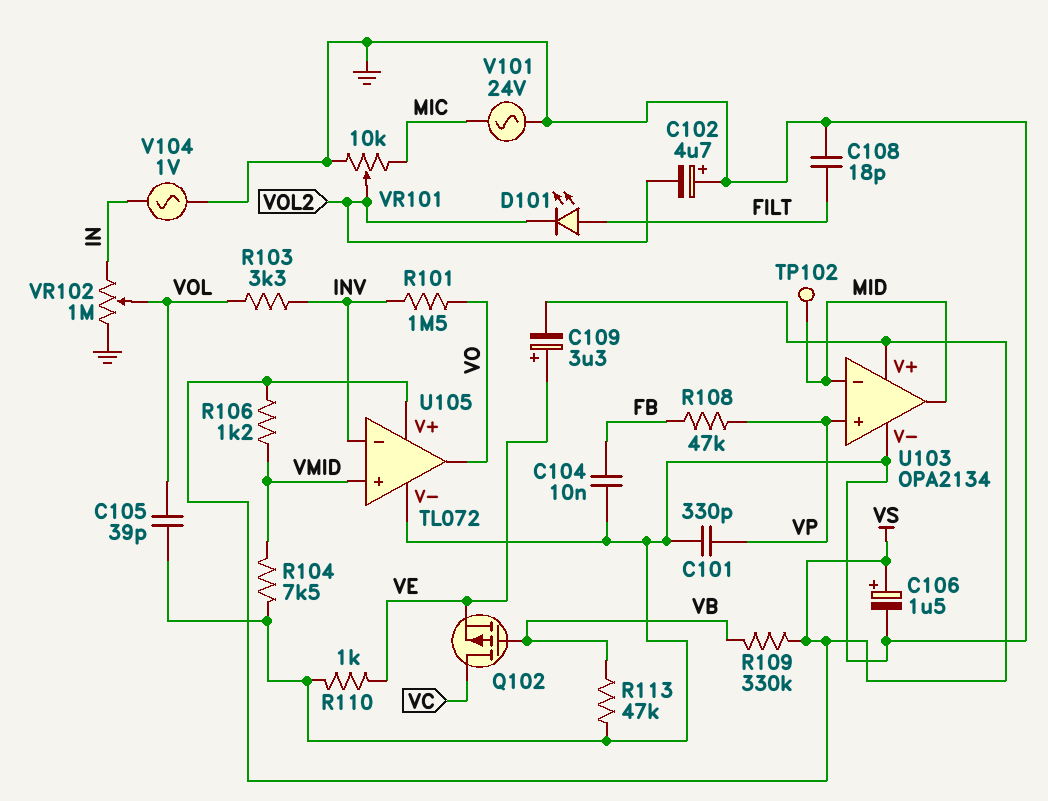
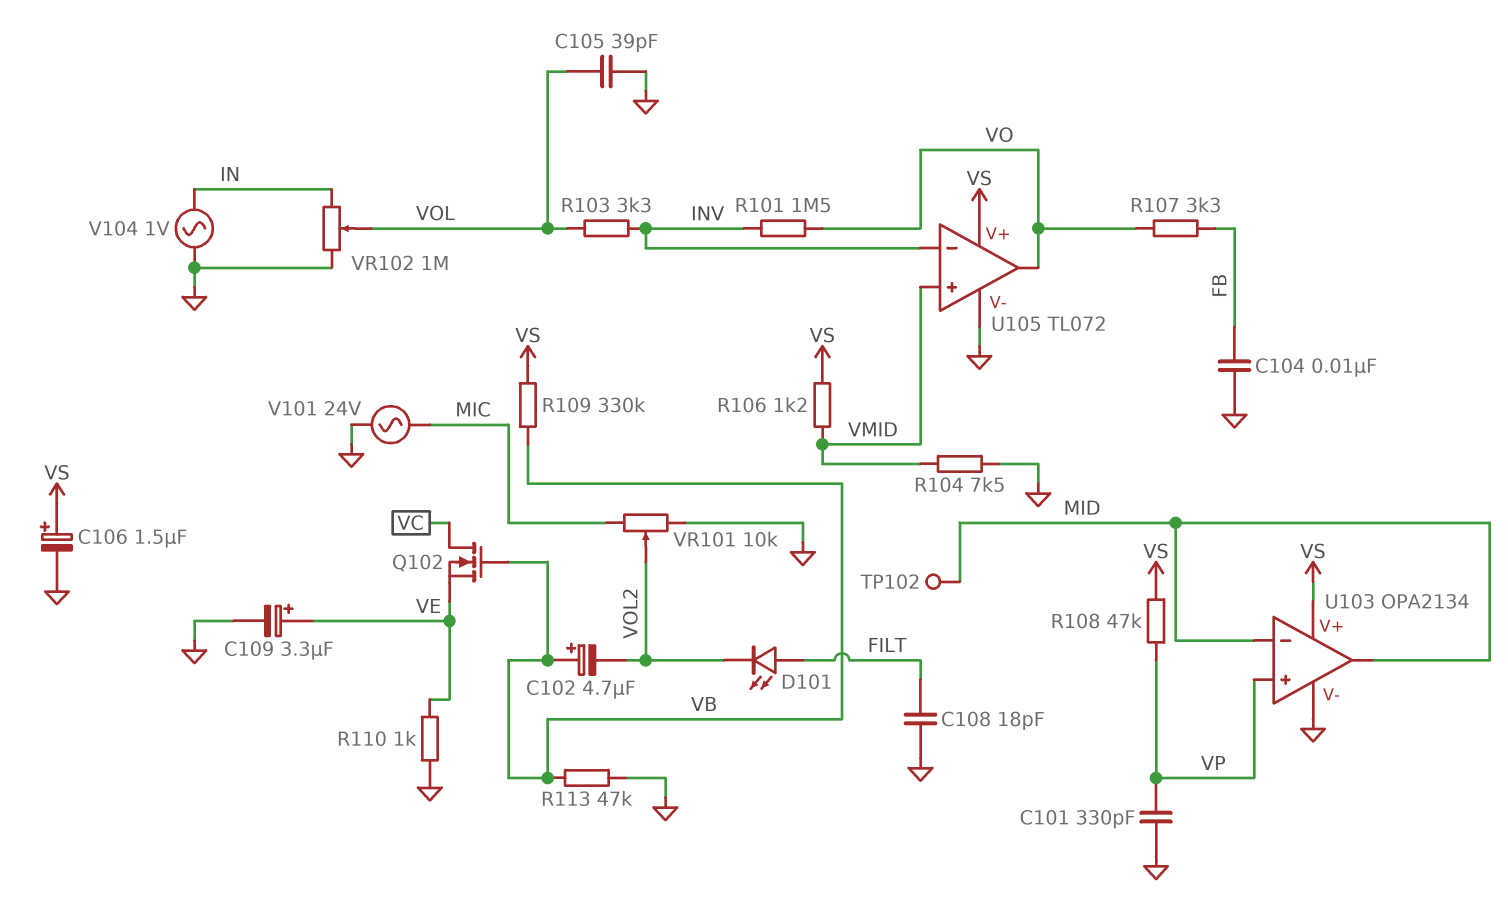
C102: 4.7uF (plus GND, minus VOL2) -> 4.7uF (plus VB, minus VOL2)
C109: 3.3uF (plus VE, minus VS) -> 3.3uF (plus VE, minus GND)
Q102: PMOS (G VB, D VC, S VE) -> NMOS (G VB, D VC, S VE)
R107: none -> 3.3k (FB, VO)
R108: 47k (FB, VP) -> 47k (VP, VS)

